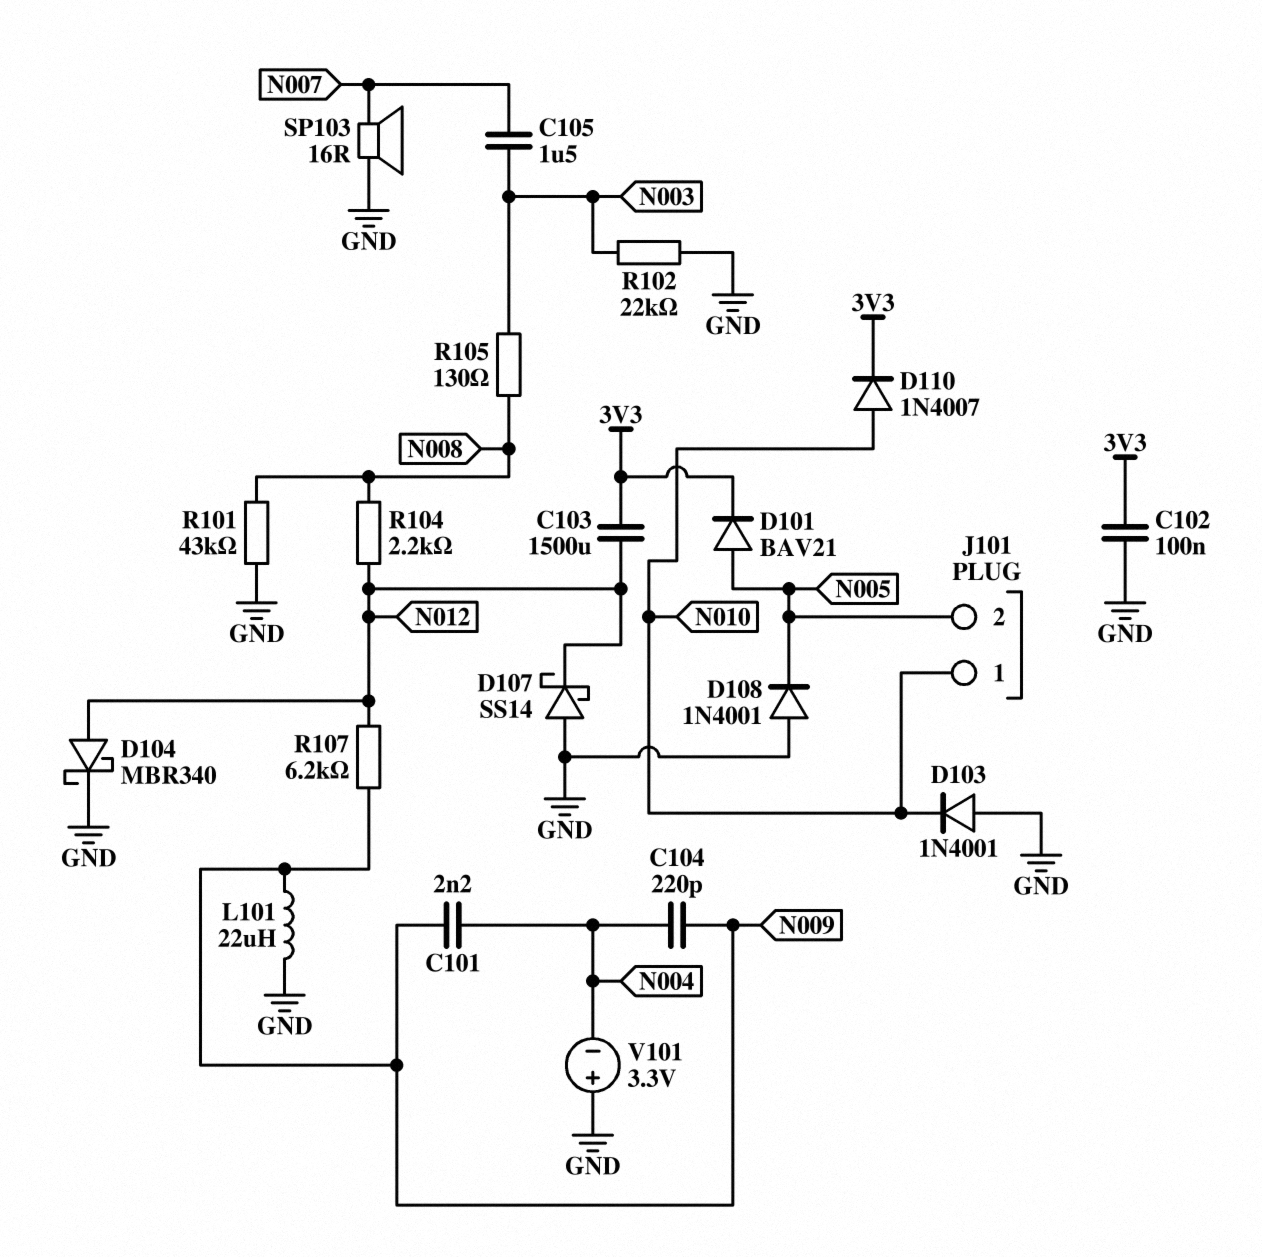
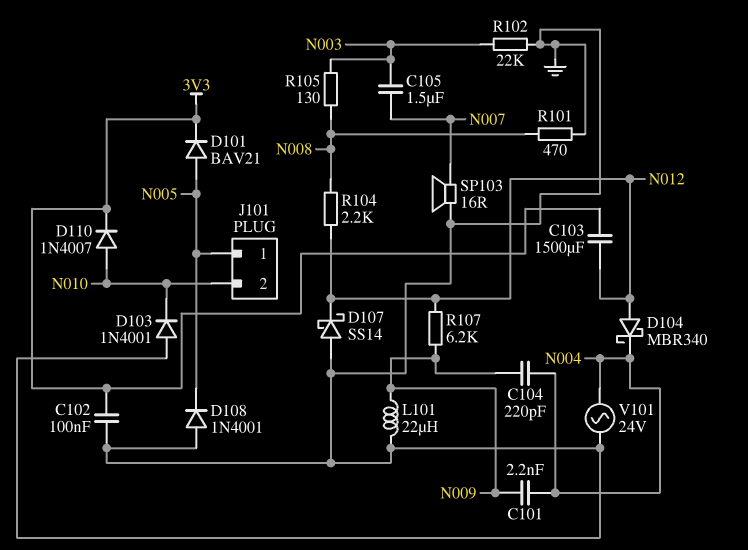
D104: schottky MBR340 (A N012, K GND) -> schottky MBR340 (A N012, K N004)
J101 pin 1: N010 -> N005
J101 pin 2: N005 -> N010
R101: 43k (GND, N008) -> 470 (GND, N008)
V101: 3.3V (plus GND, minus N004) -> AC 24V (GND, N004)

